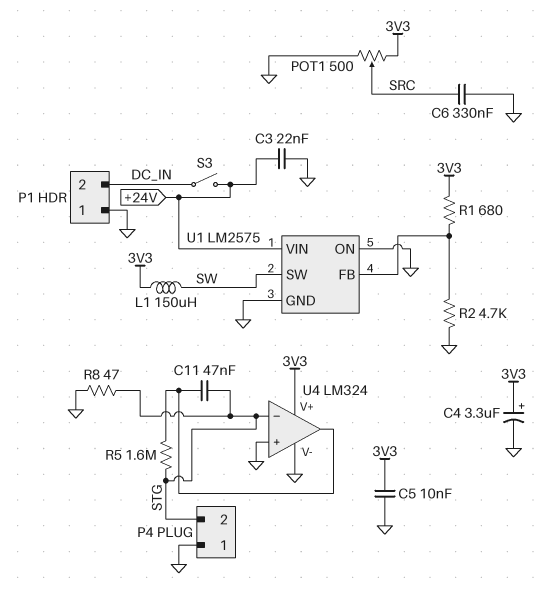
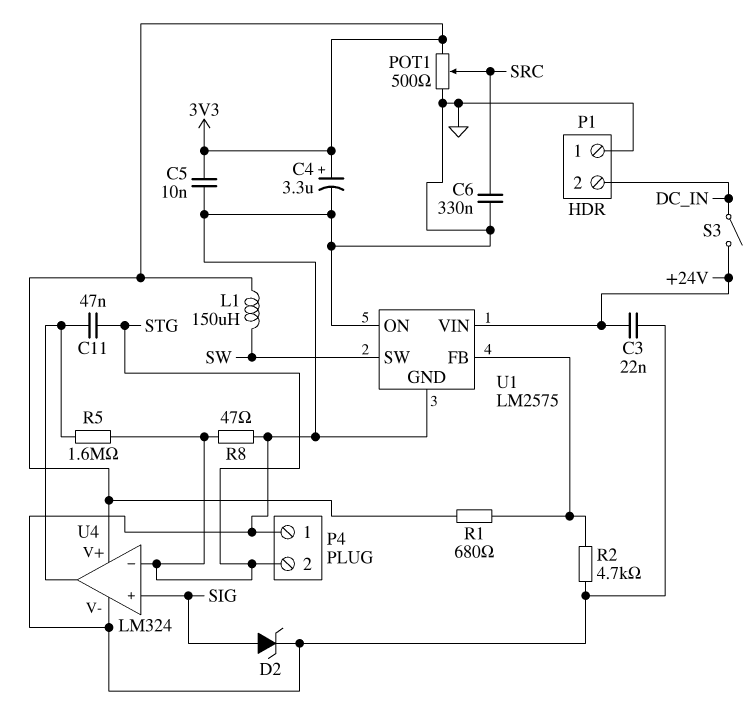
D2: none -> zener (A SIG, K GND)
U4 pin in+: GND -> SIG

